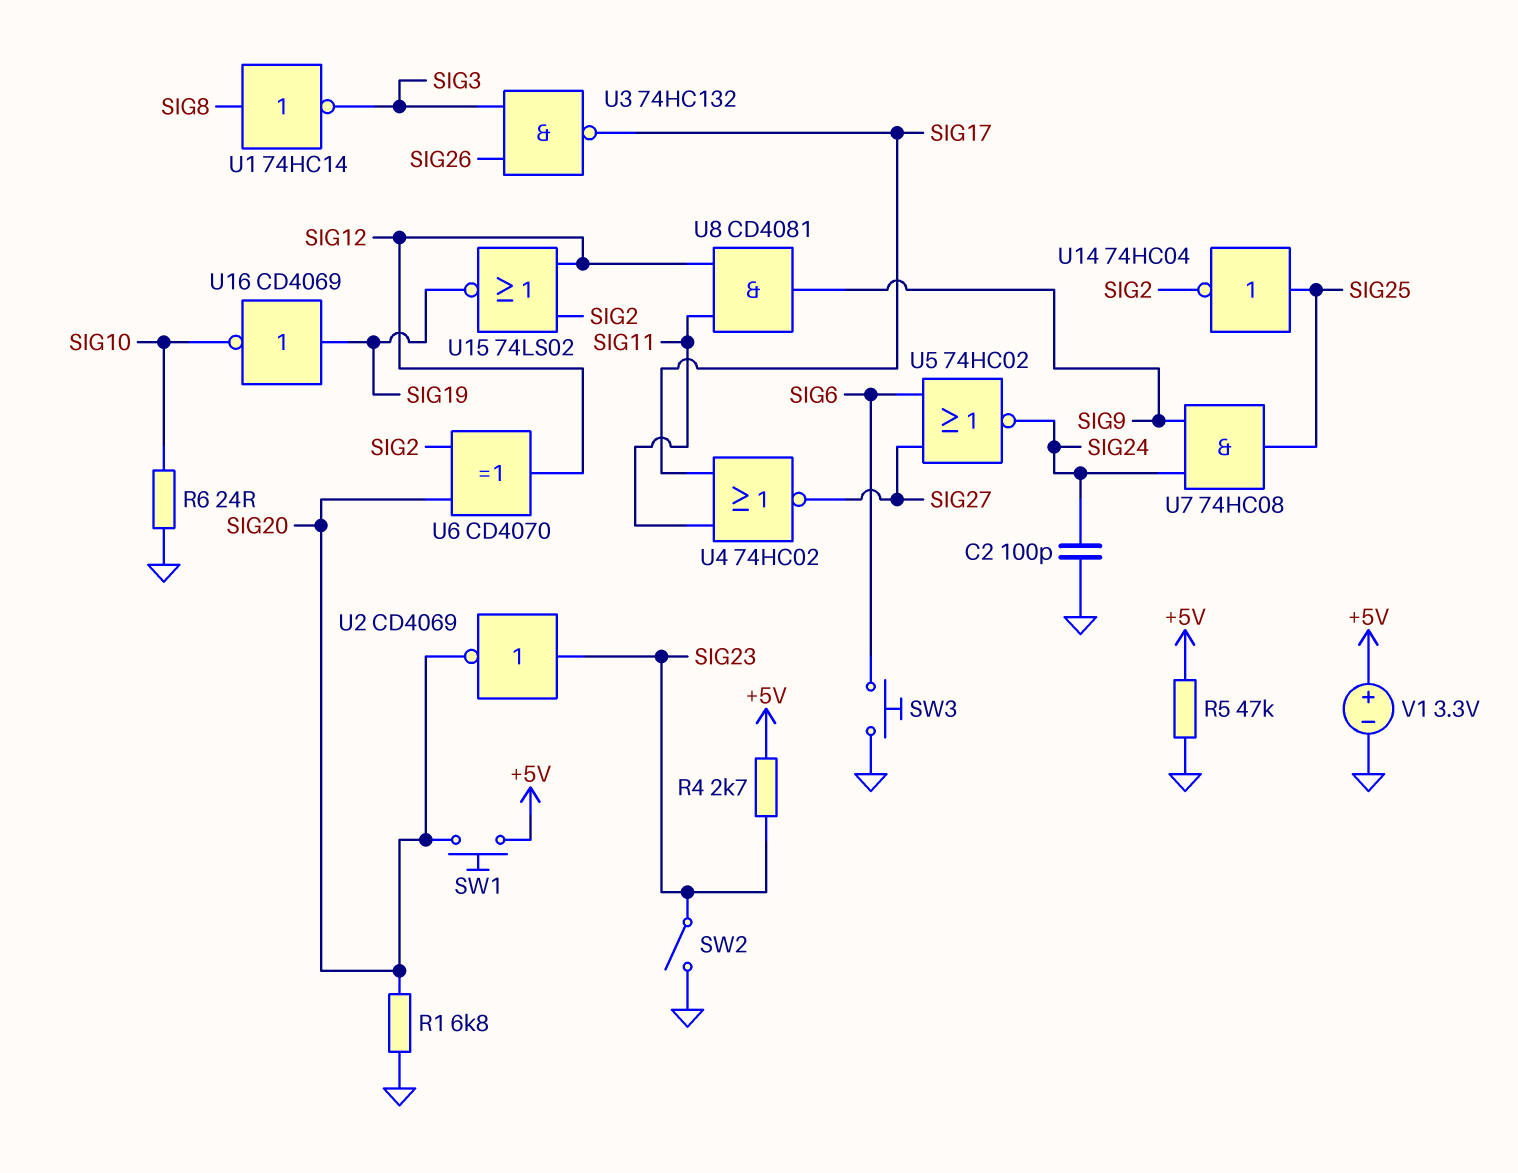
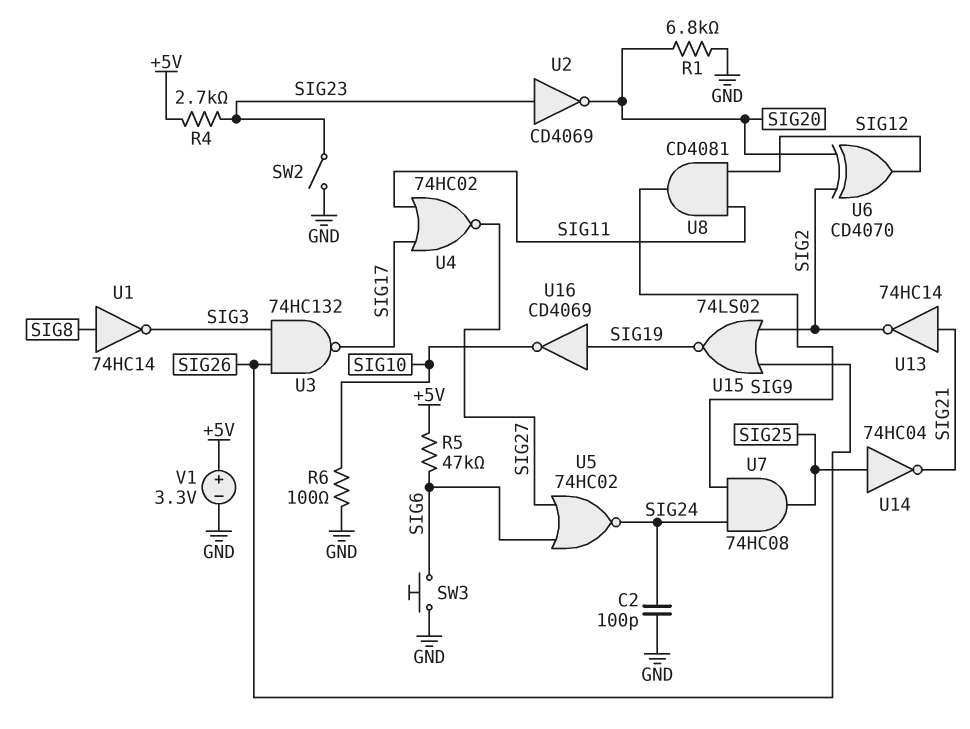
R5: 47k (+5V, GND) -> 47k (+5V, SIG6)
R6: 24 (GND, SIG10) -> 100 (GND, SIG10)
SW1: button (+5V, SIG20) -> none
U13: none -> NOT 74HC14 (in SIG21, out SIG2)
U14: NOT 74HC04 (in SIG25, out SIG2) -> NOT 74HC04 (in SIG25, out SIG21)
U15: NOR 74LS02 (in SIG2, in SIG12, out SIG19) -> NOR 74LS02 (in SIG2, in SIG26, out SIG19)

